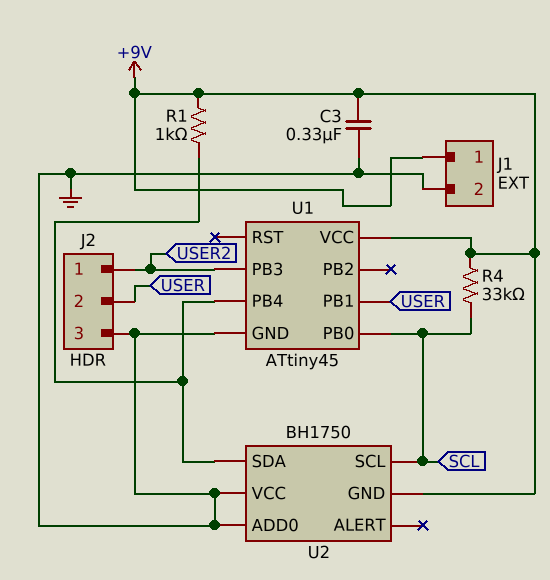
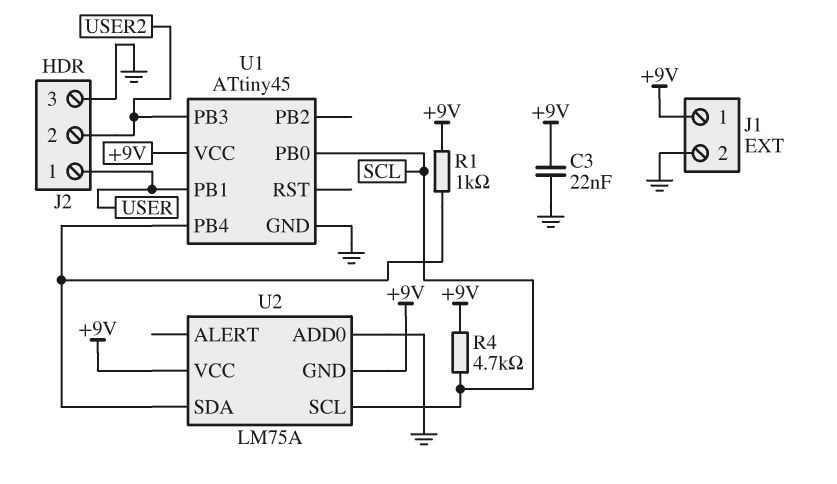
C3: 330nF (+9V, GND) -> 22nF (+9V, GND)
J2 pin 1: USER2 -> USER
J2 pin 2: USER -> USER2
R4: 33k (+9V, SCL) -> 4.7k (+9V, SCL)
U2: BH1750 -> LM75A
U2 pin VCC: GND -> +9V

